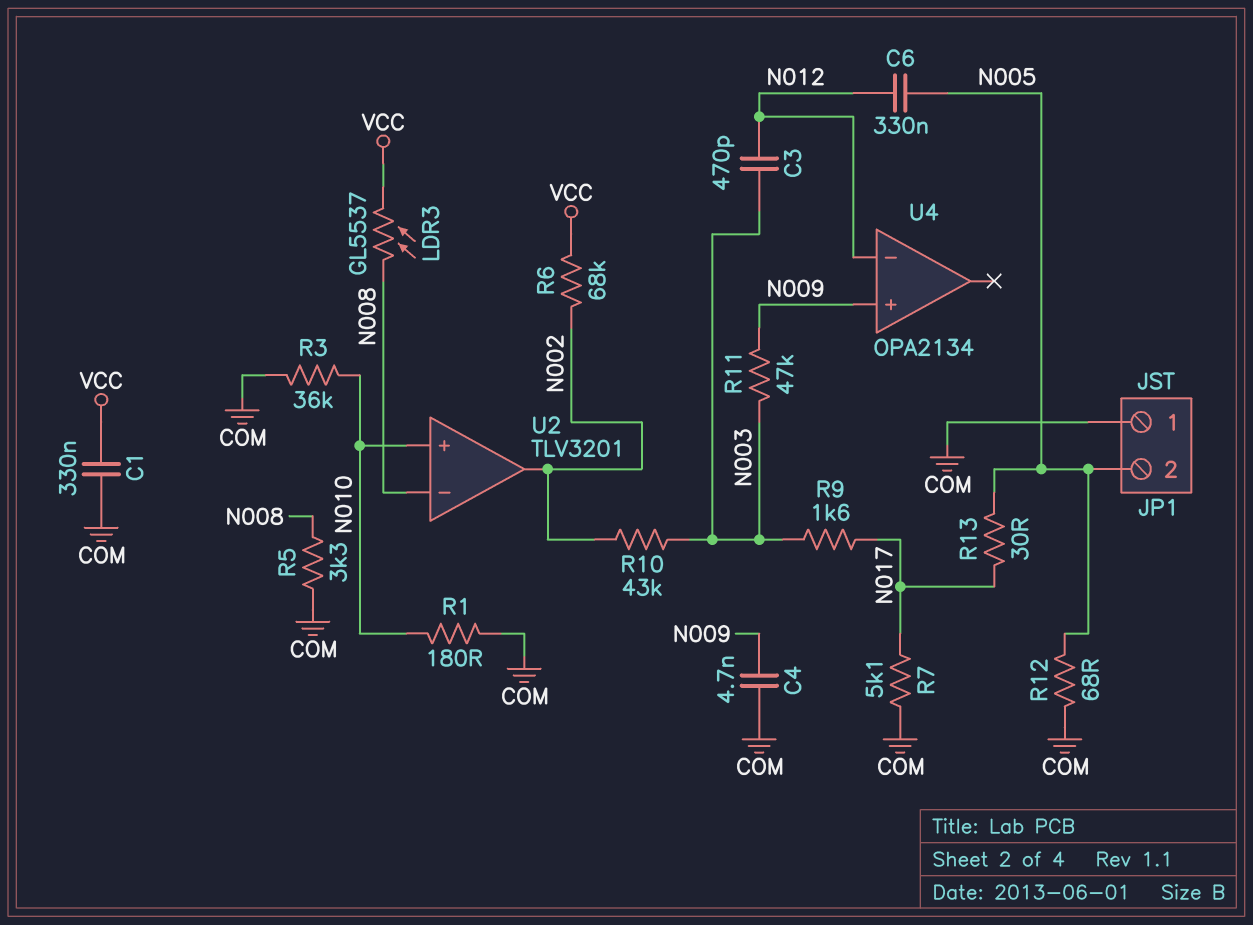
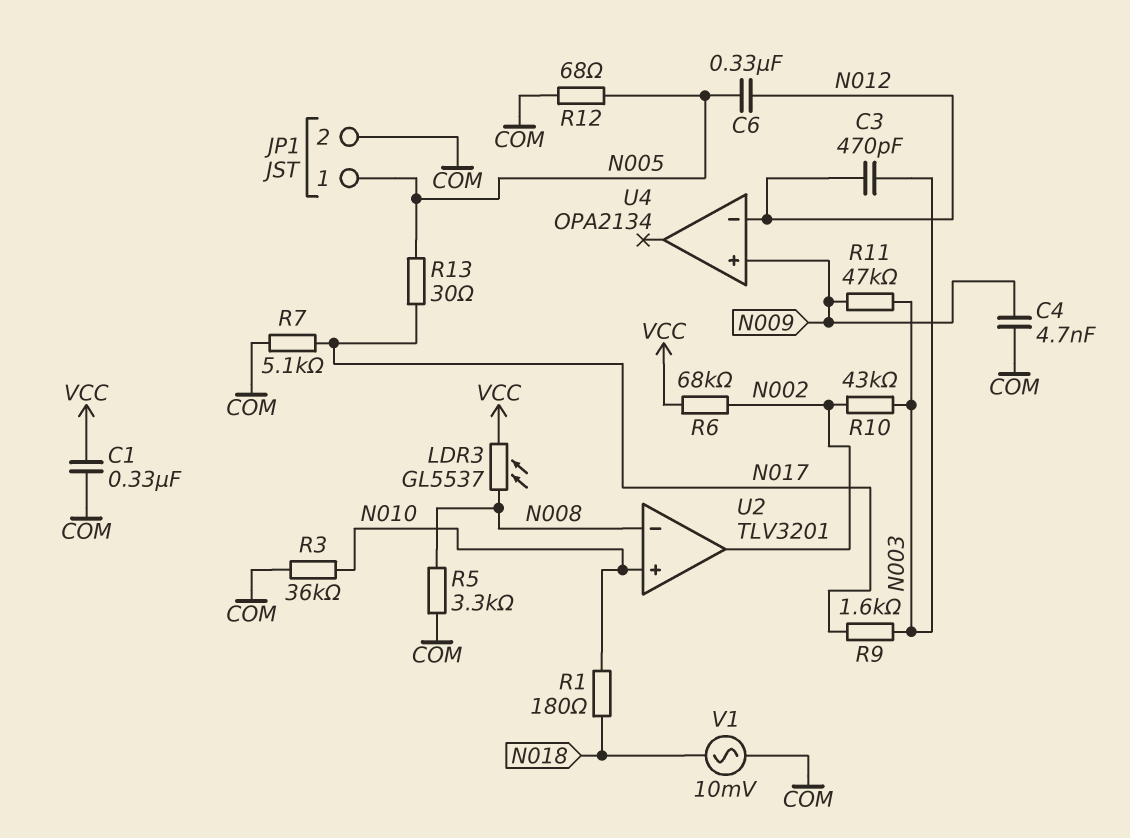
JP1 pin 1: COM -> N005
JP1 pin 2: N005 -> COM
R1: 180 (COM, N010) -> 180 (N010, N018)
V1: none -> AC 10mV (COM, N018)

